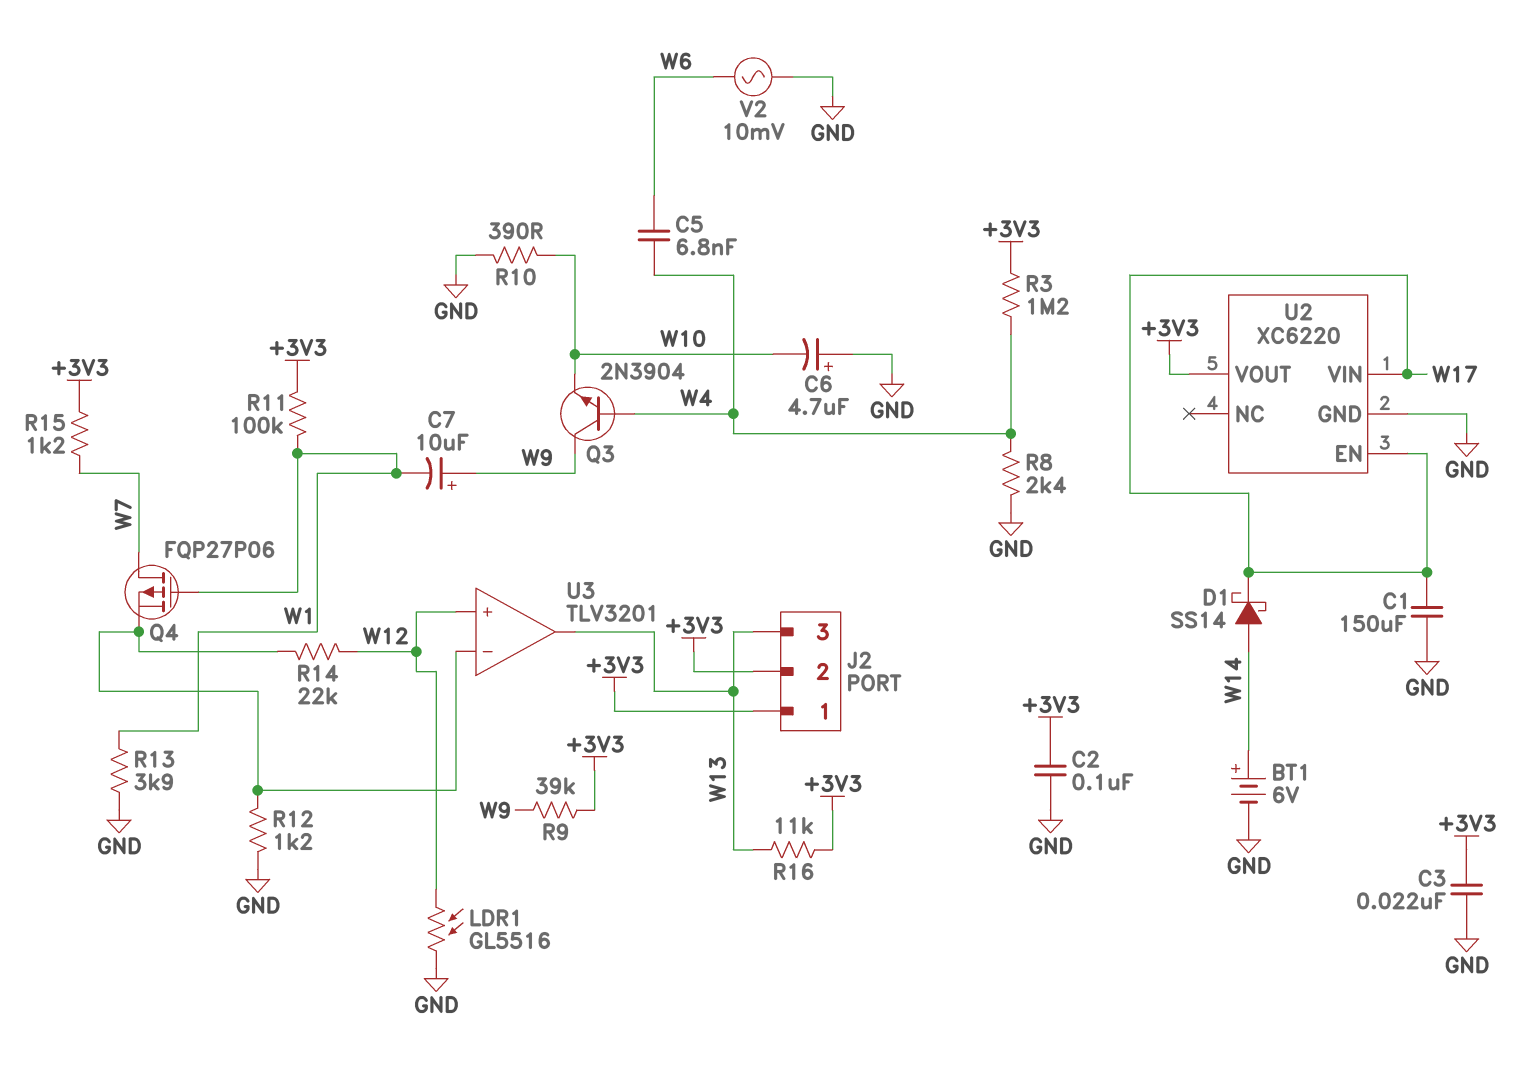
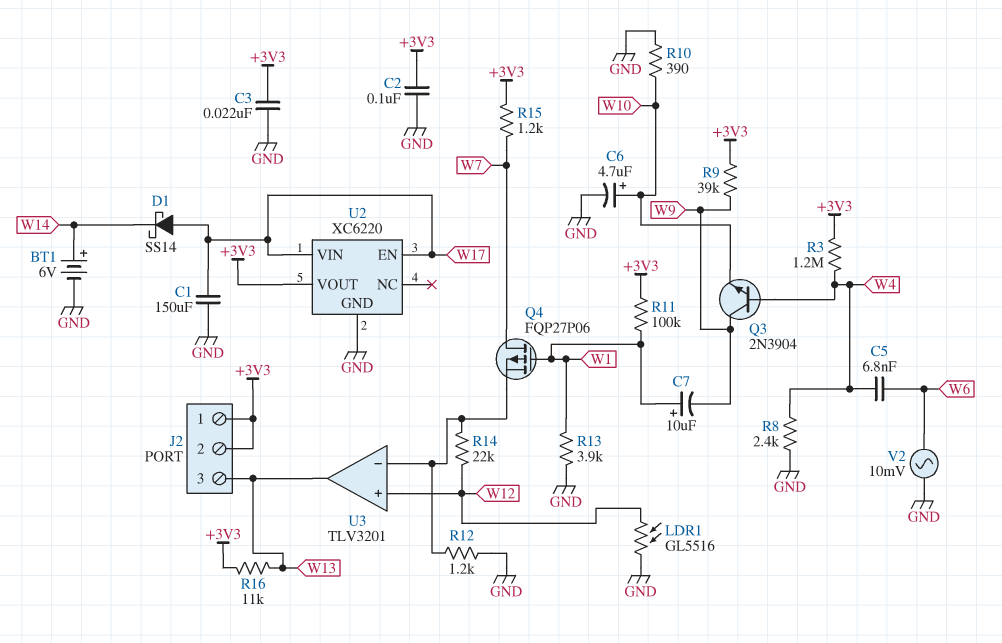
C6: 4.7uF (plus GND, minus W10) -> 4.7uF (plus W10, minus GND)
C7: 10uF (plus W9, minus W1) -> 10uF (plus W1, minus W9)
D1: schottky SS14 (A W14, K W17) -> schottky SS14 (A W17, K W14)

